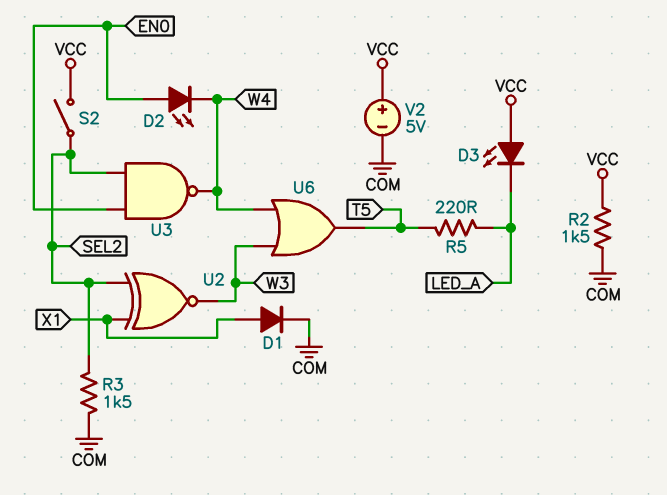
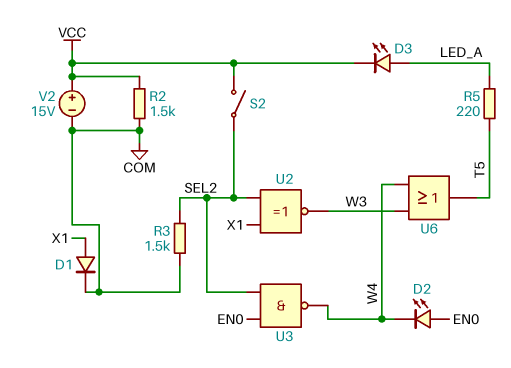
D3: LED (A VCC, K LED_A) -> LED (A LED_A, K VCC)
V2: 5V (plus VCC, minus COM) -> 15V (plus VCC, minus COM)

